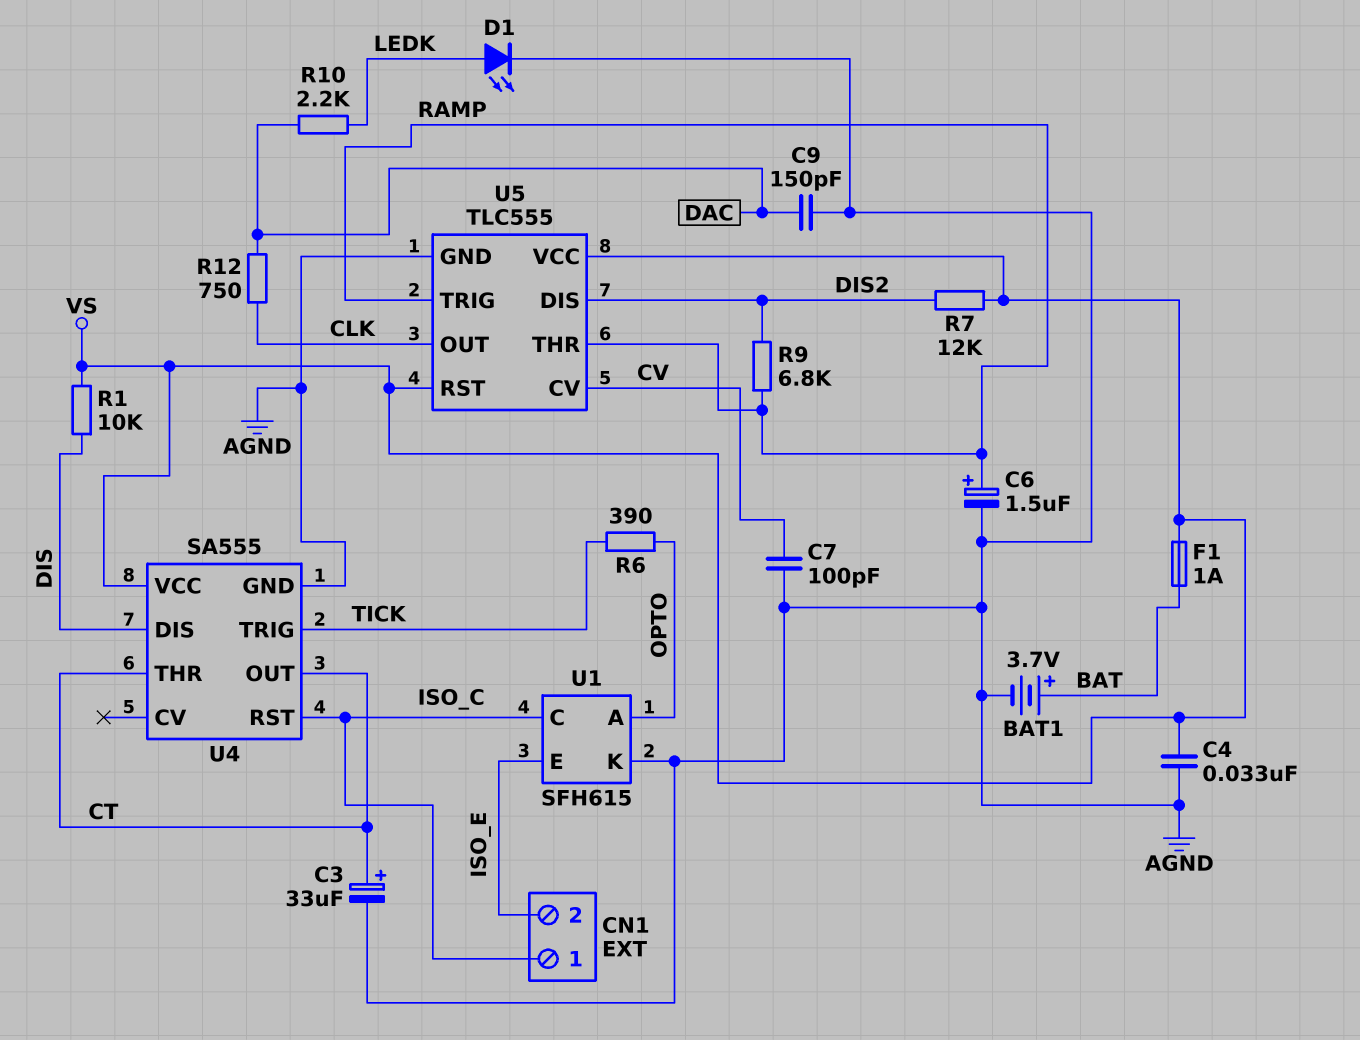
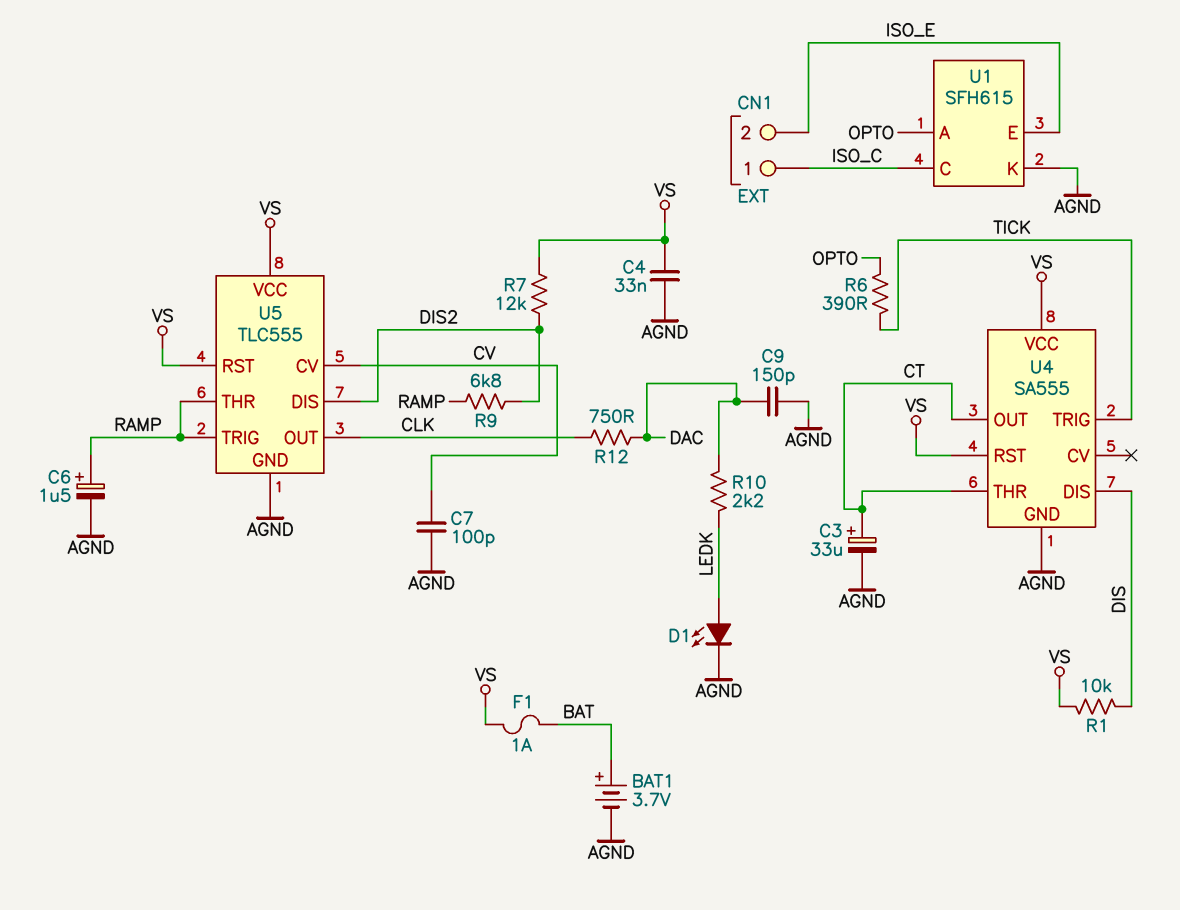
U4 pin RST: ISO_C -> VS

